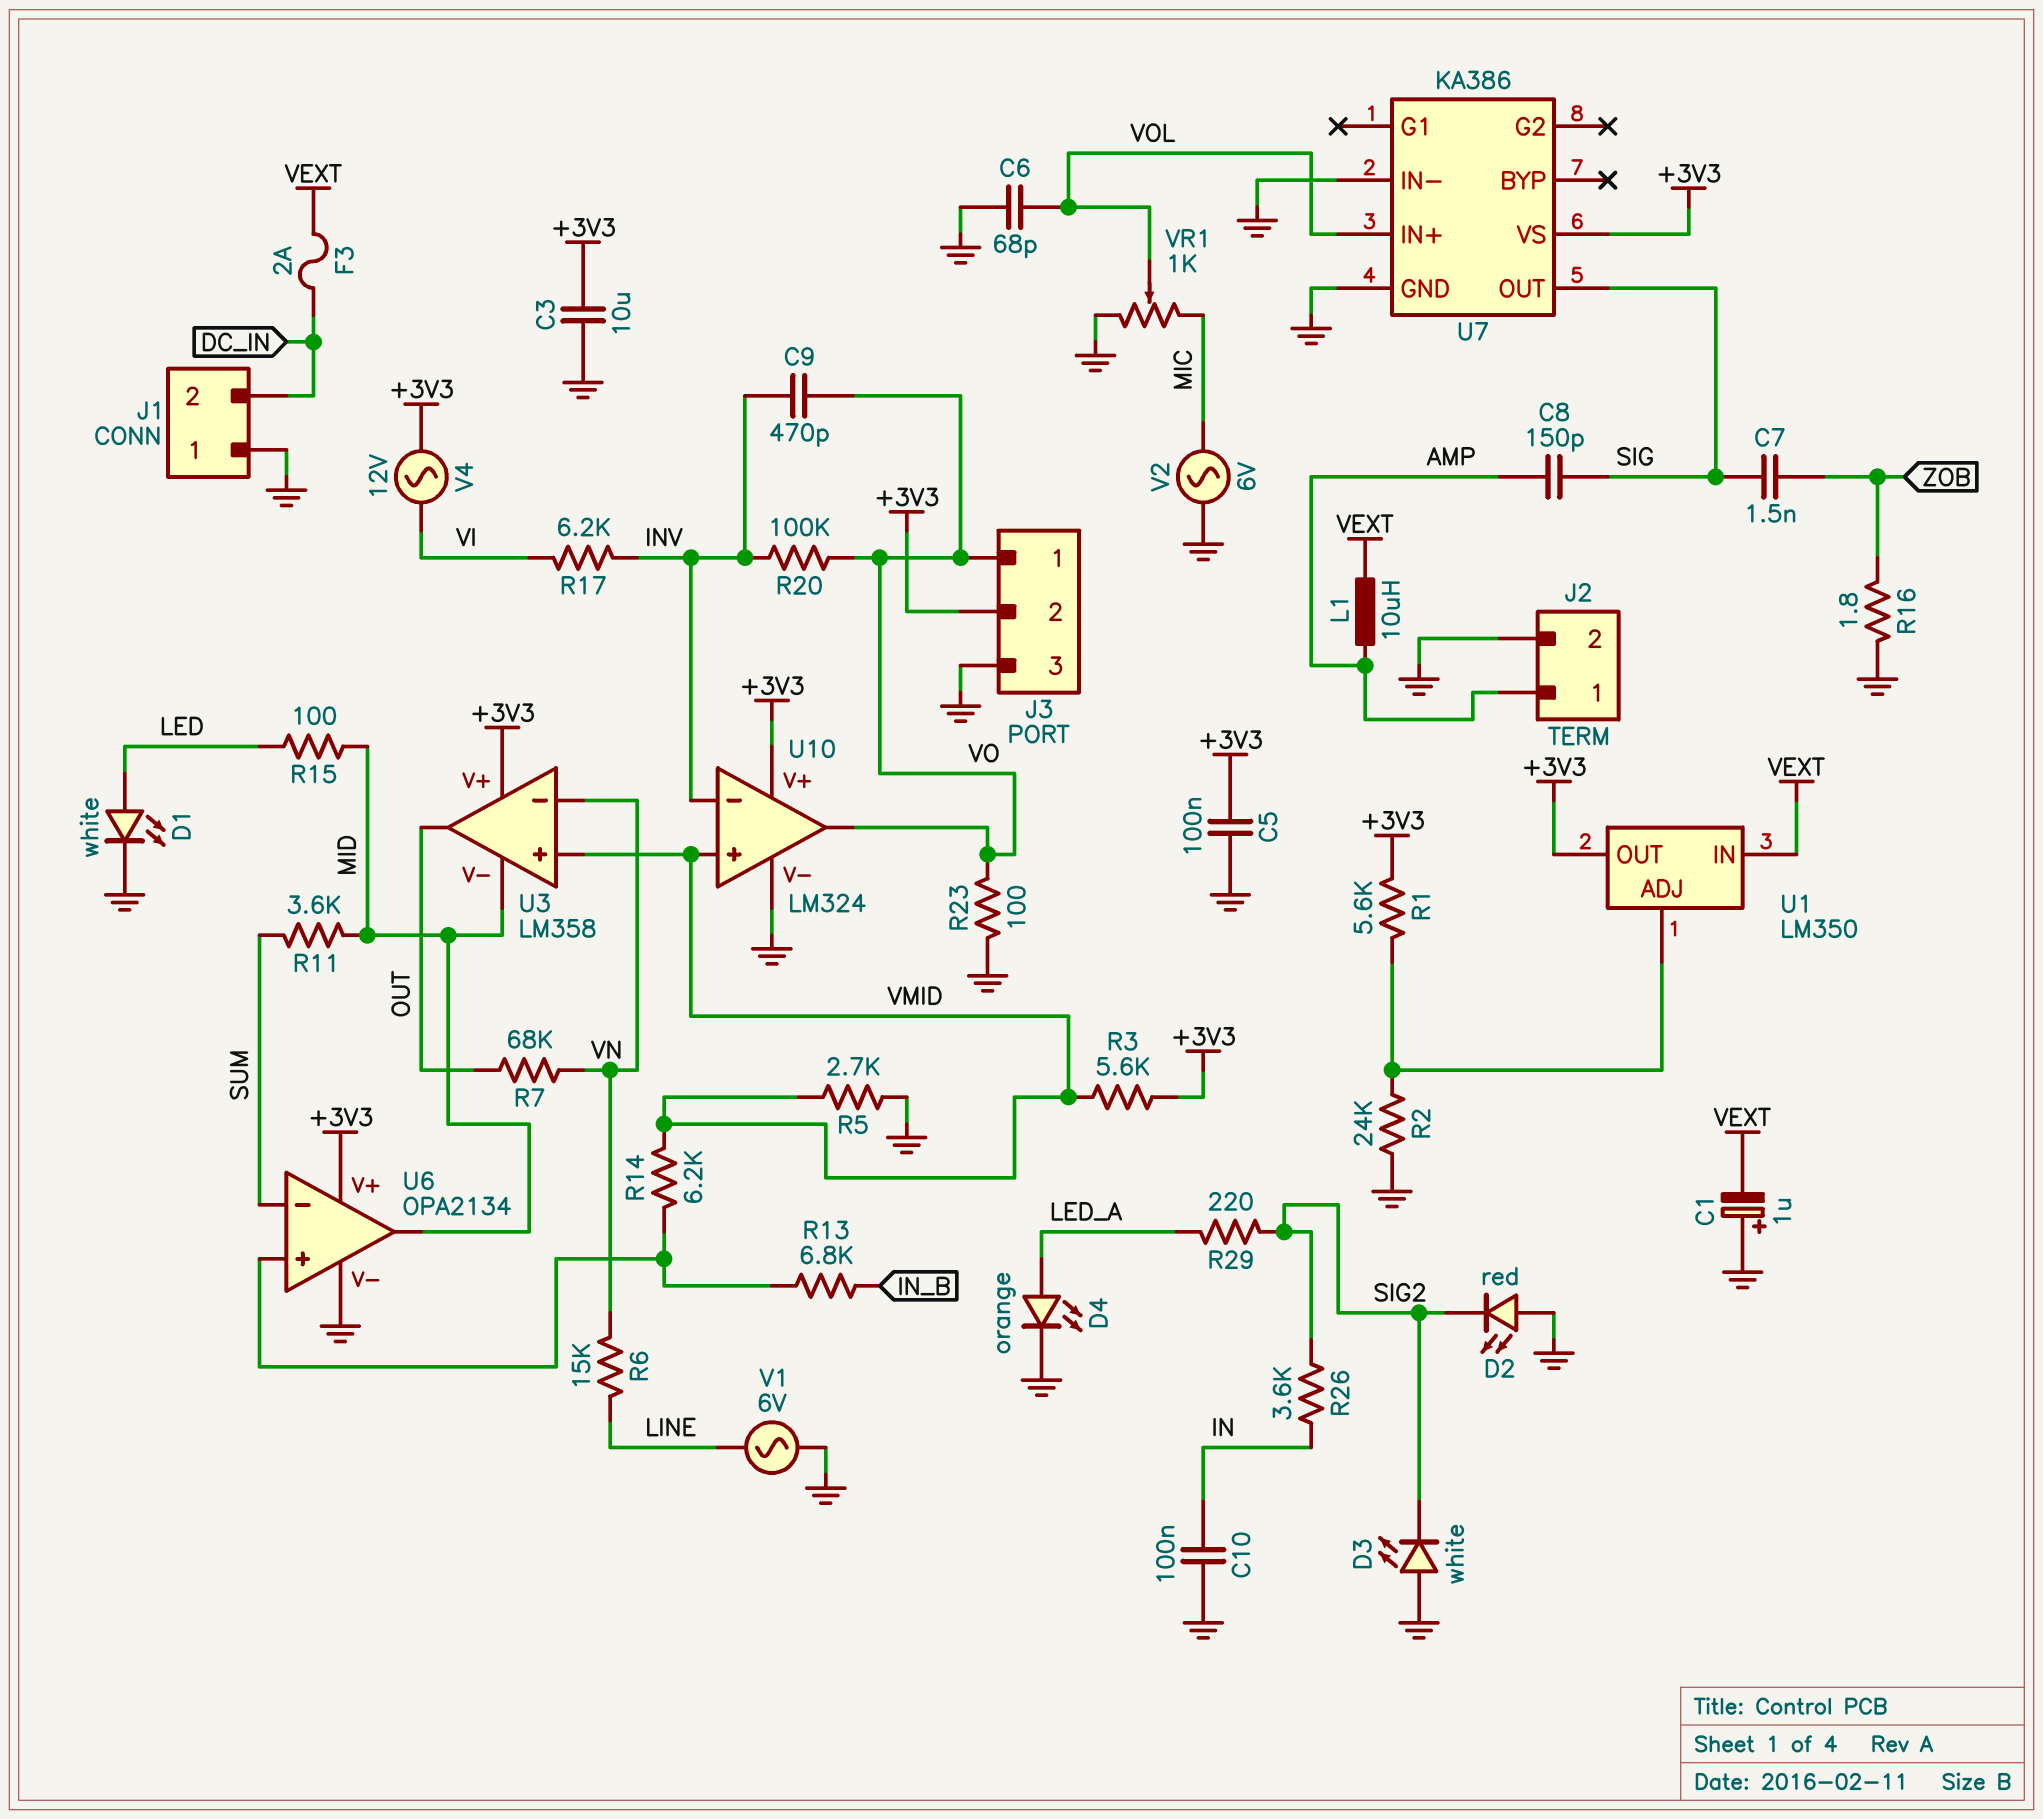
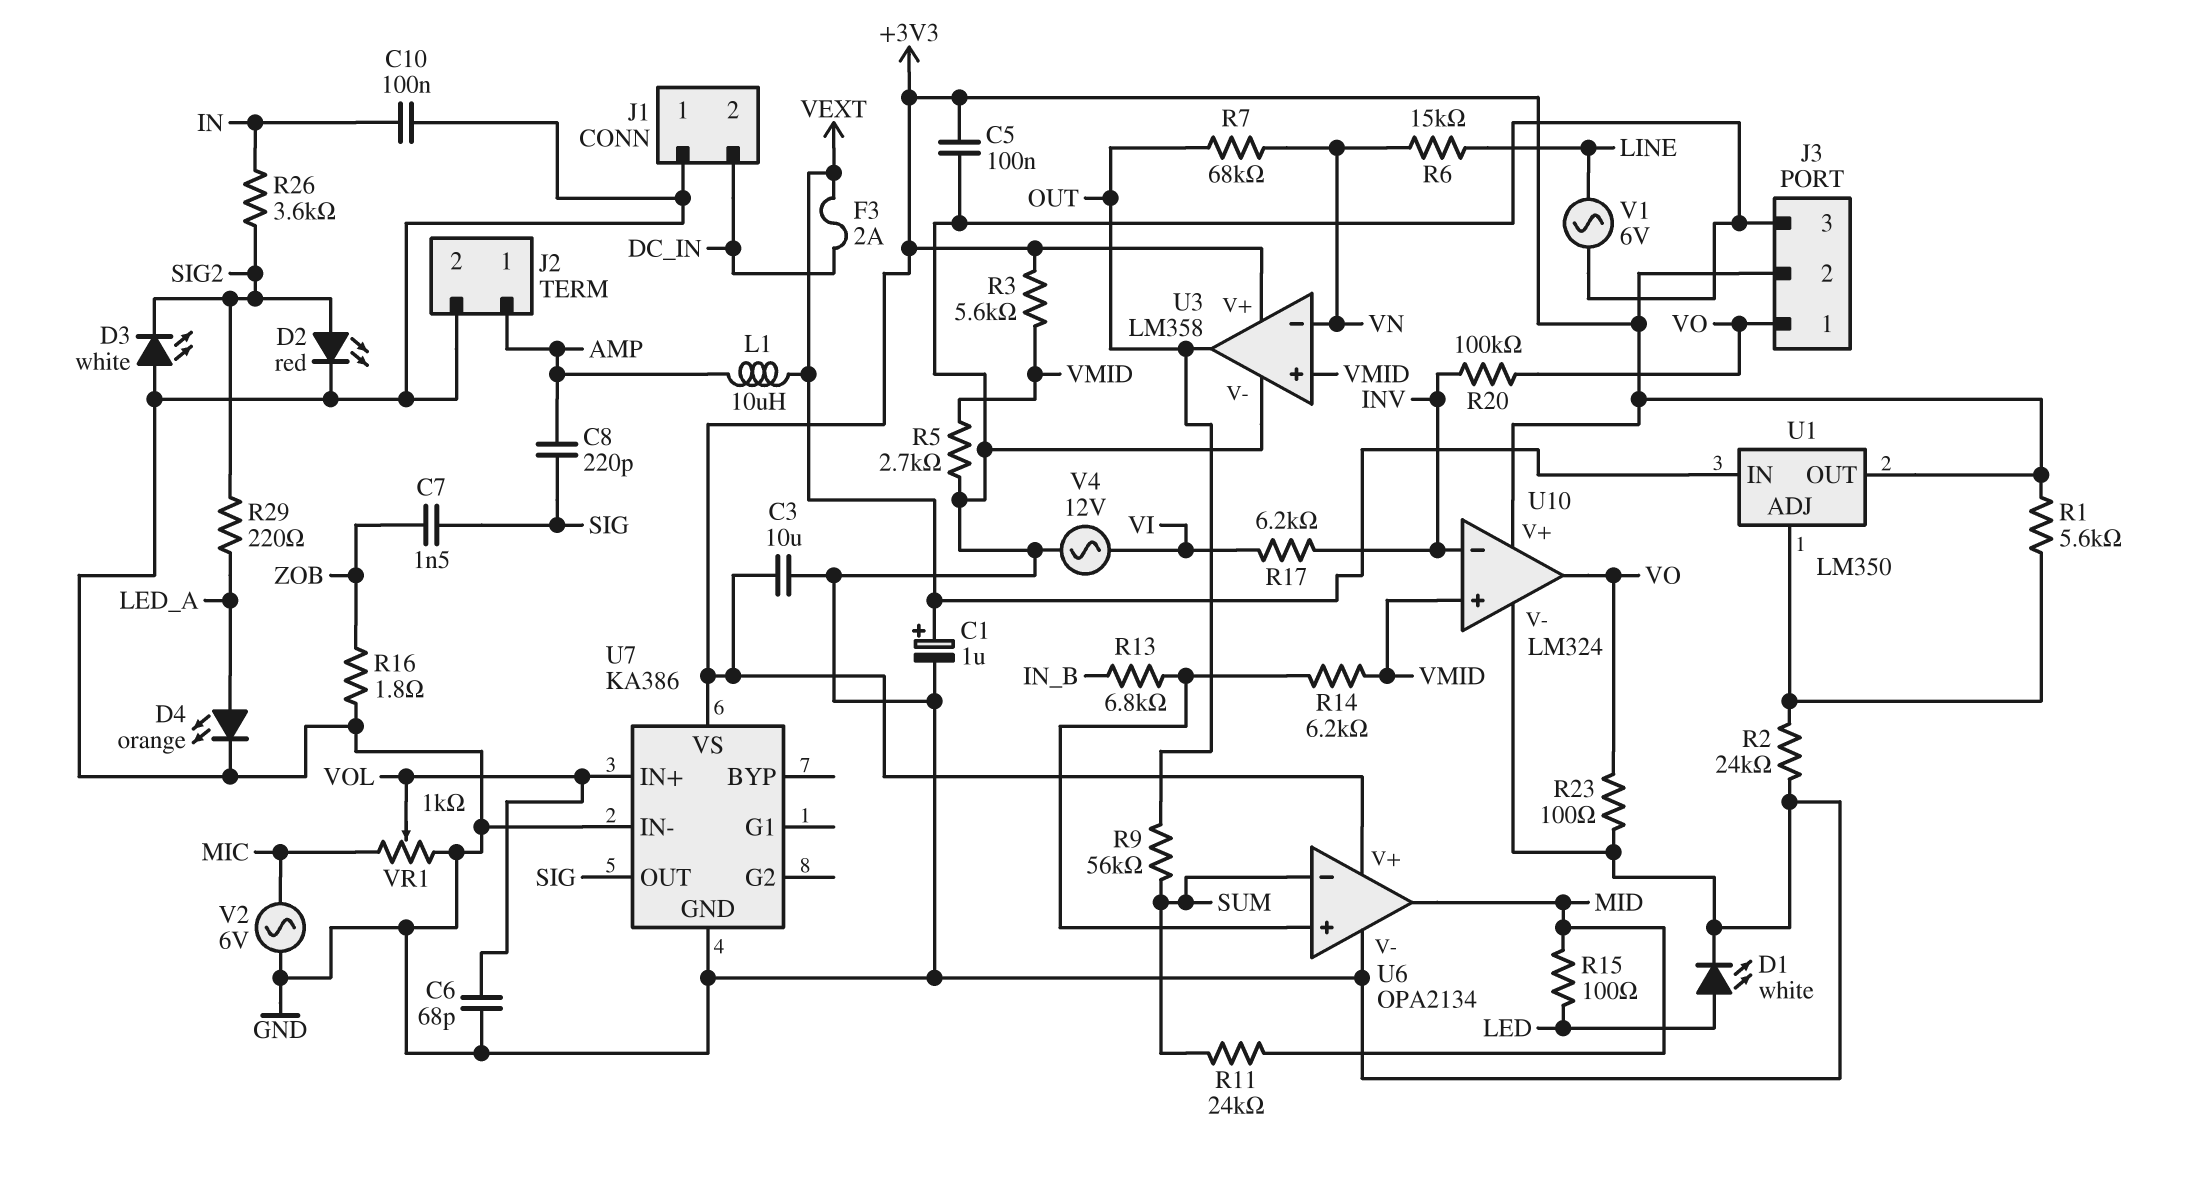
C1: 1uF (plus GND, minus VEXT) -> 1uF (plus VEXT, minus GND)
C8: 150pF (AMP, SIG) -> 220pF (AMP, SIG)
C9: 470pF (INV, VO) -> none
D2: LED red (A GND, K SIG2) -> LED red (A SIG2, K GND)
R9: none -> 56k (OUT, SUM)
R11: 3.6k (MID, SUM) -> 24k (MID, SUM)
U3 pin V-: MID -> GND
V4: AC 12V (+3V3, VI) -> AC 12V (GND, VI)

